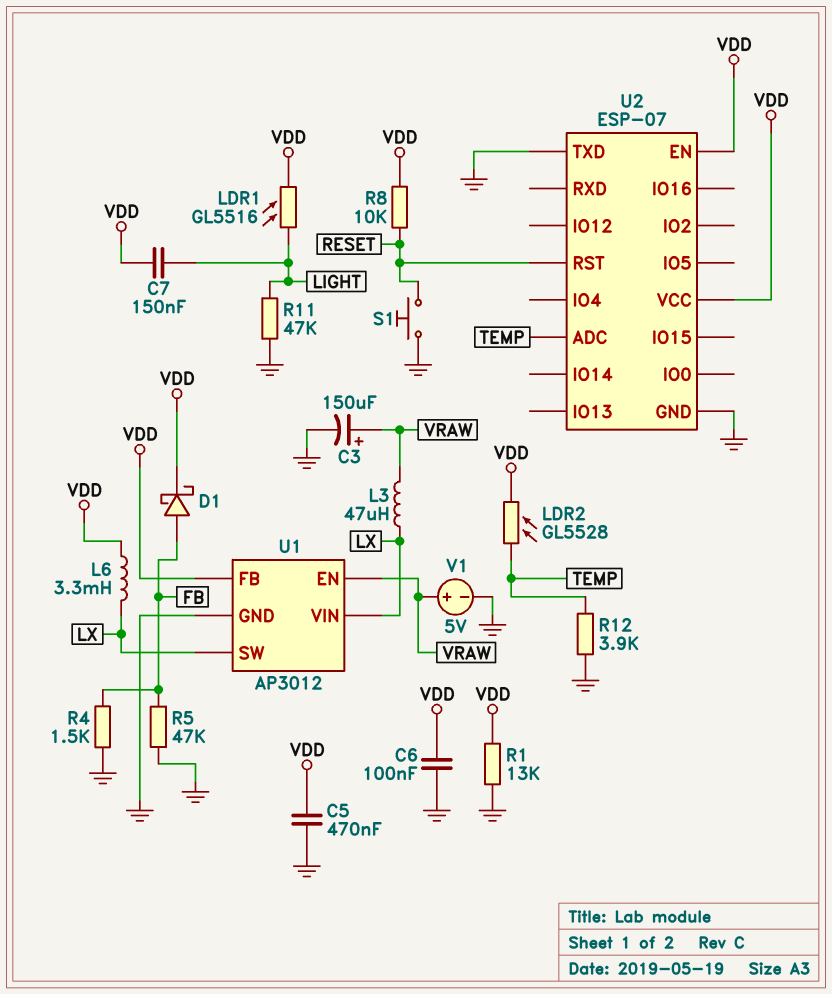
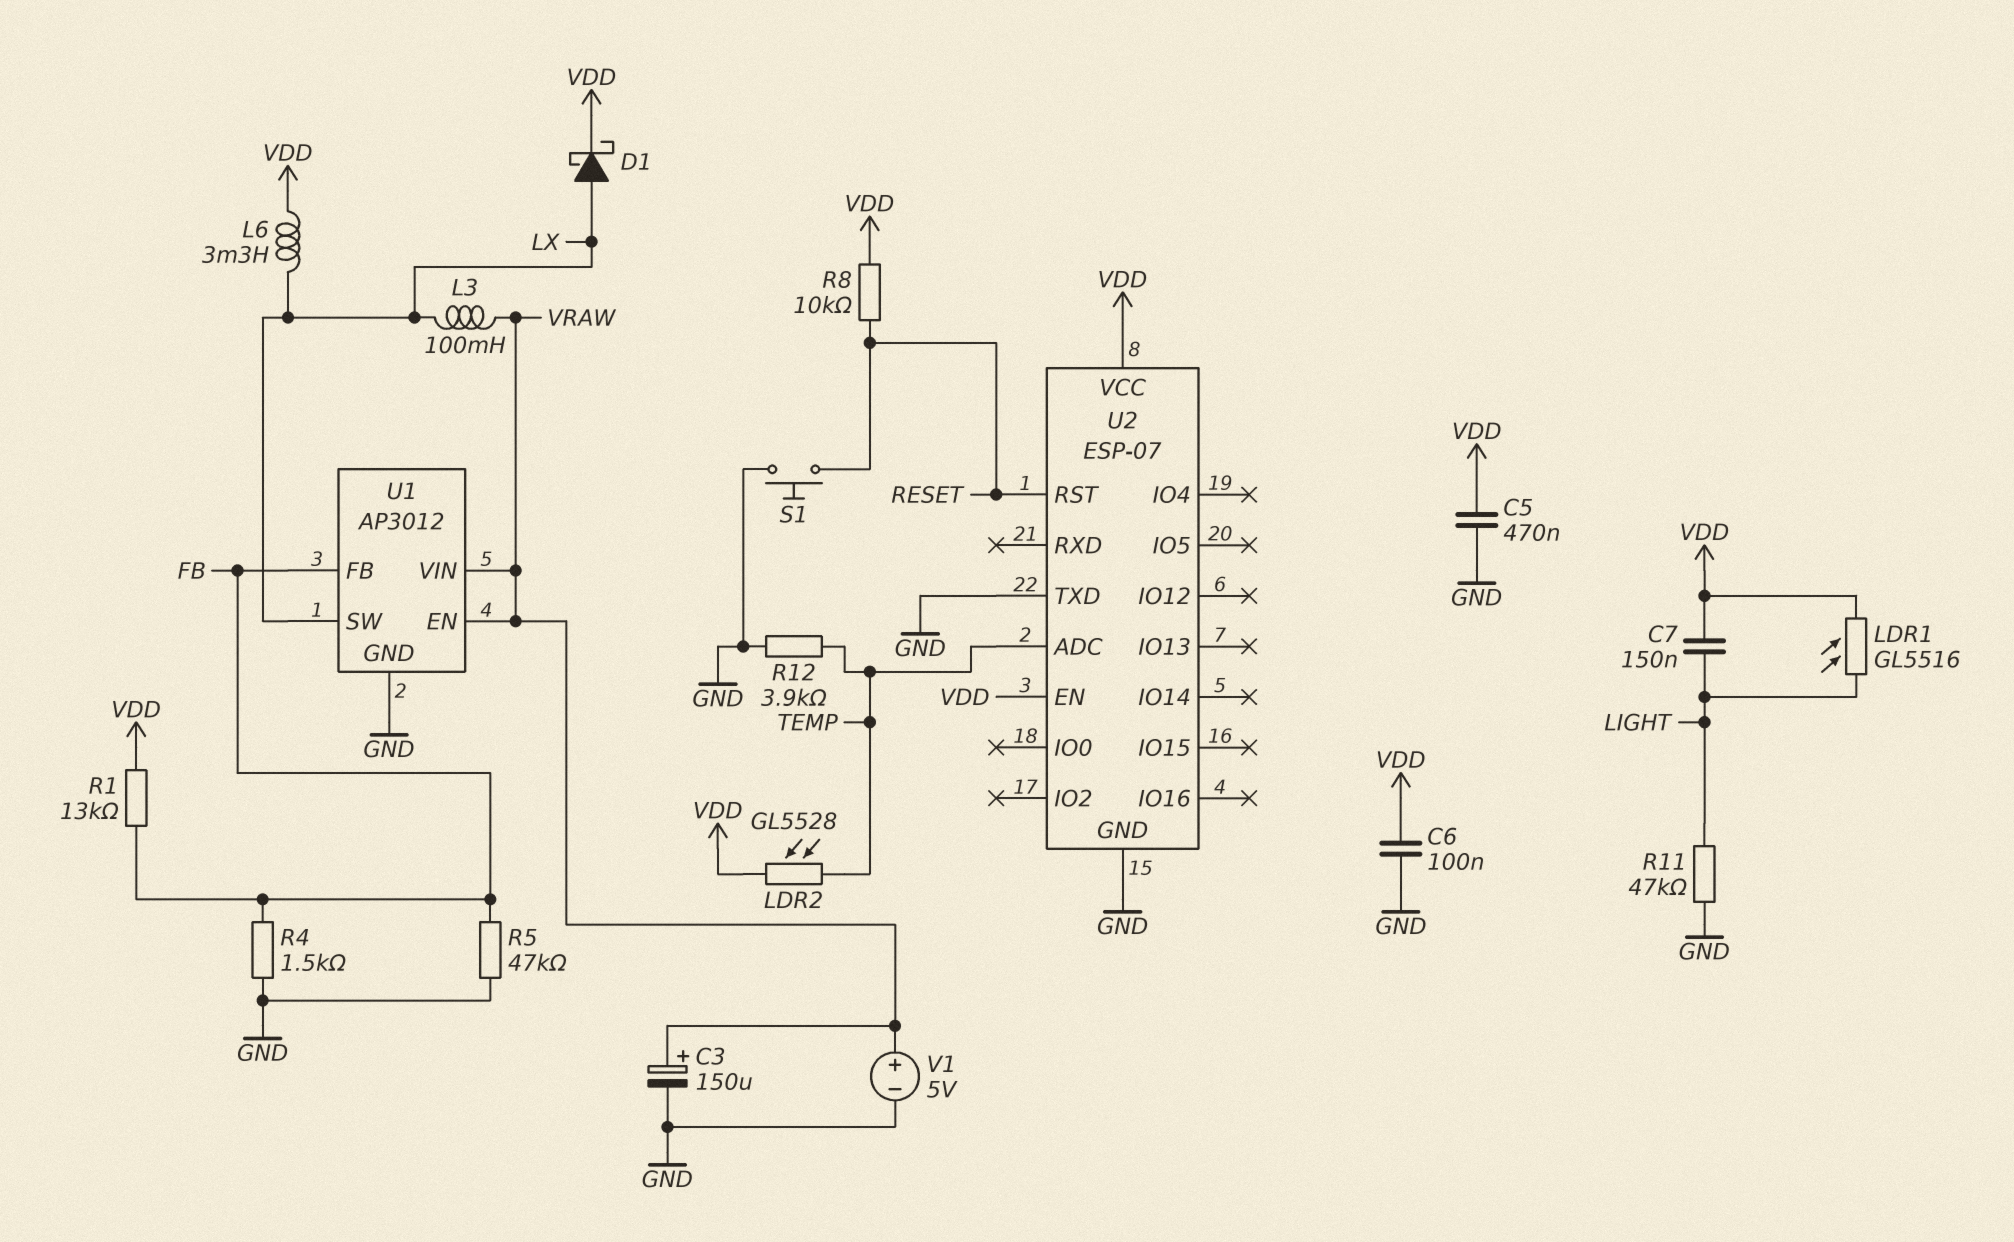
D1: schottky (A FB, K VDD) -> schottky (A LX, K VDD)
L3: 47uH (LX, VRAW) -> 100mH (LX, VRAW)
R1: 13k (GND, VDD) -> 13k (FB, VDD)
U1 pin FB: VDD -> FB
U1 pin VIN: LX -> VRAW

